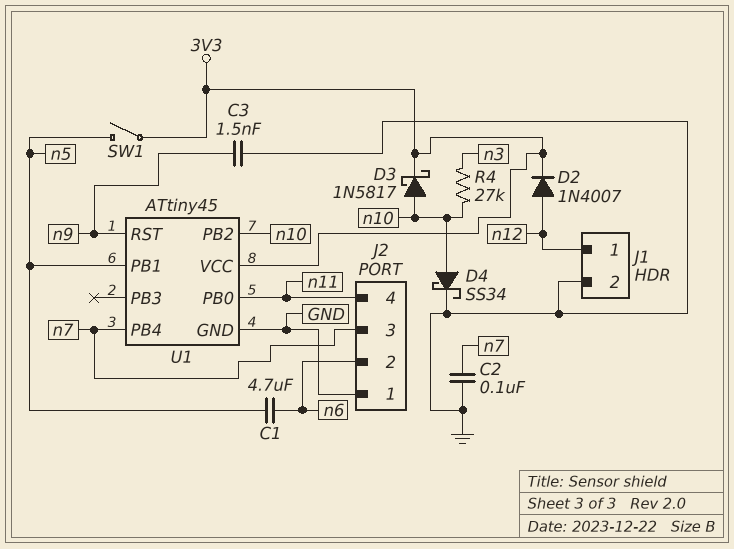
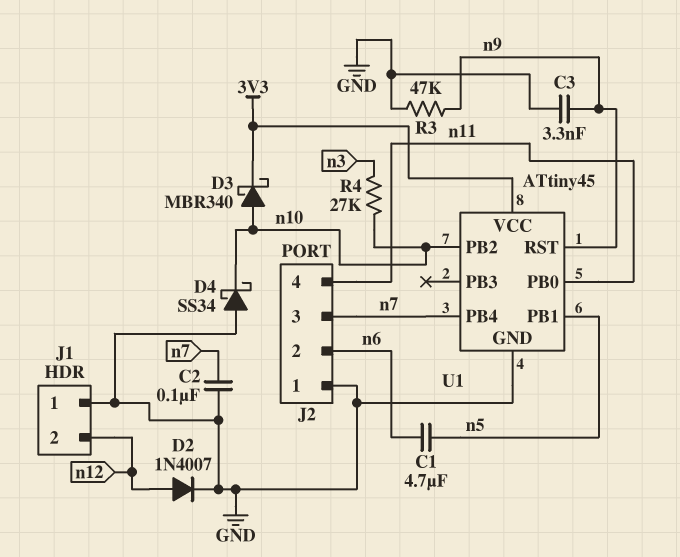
C3: 1.5nF (GND, n9) -> 3.3nF (GND, n9)
D2: diode 1N4007 (A n12, K 3V3) -> diode 1N4007 (A n12, K GND)
D3: schottky 1N5817 (A n10, K 3V3) -> schottky MBR340 (A n10, K 3V3)
D4: schottky SS34 (A n10, K GND) -> schottky SS34 (A GND, K n10)
J1 pin 1: n12 -> GND
J1 pin 2: GND -> n12
R3: none -> 47k (GND, n9)
SW1: switch (3V3, n5) -> none

